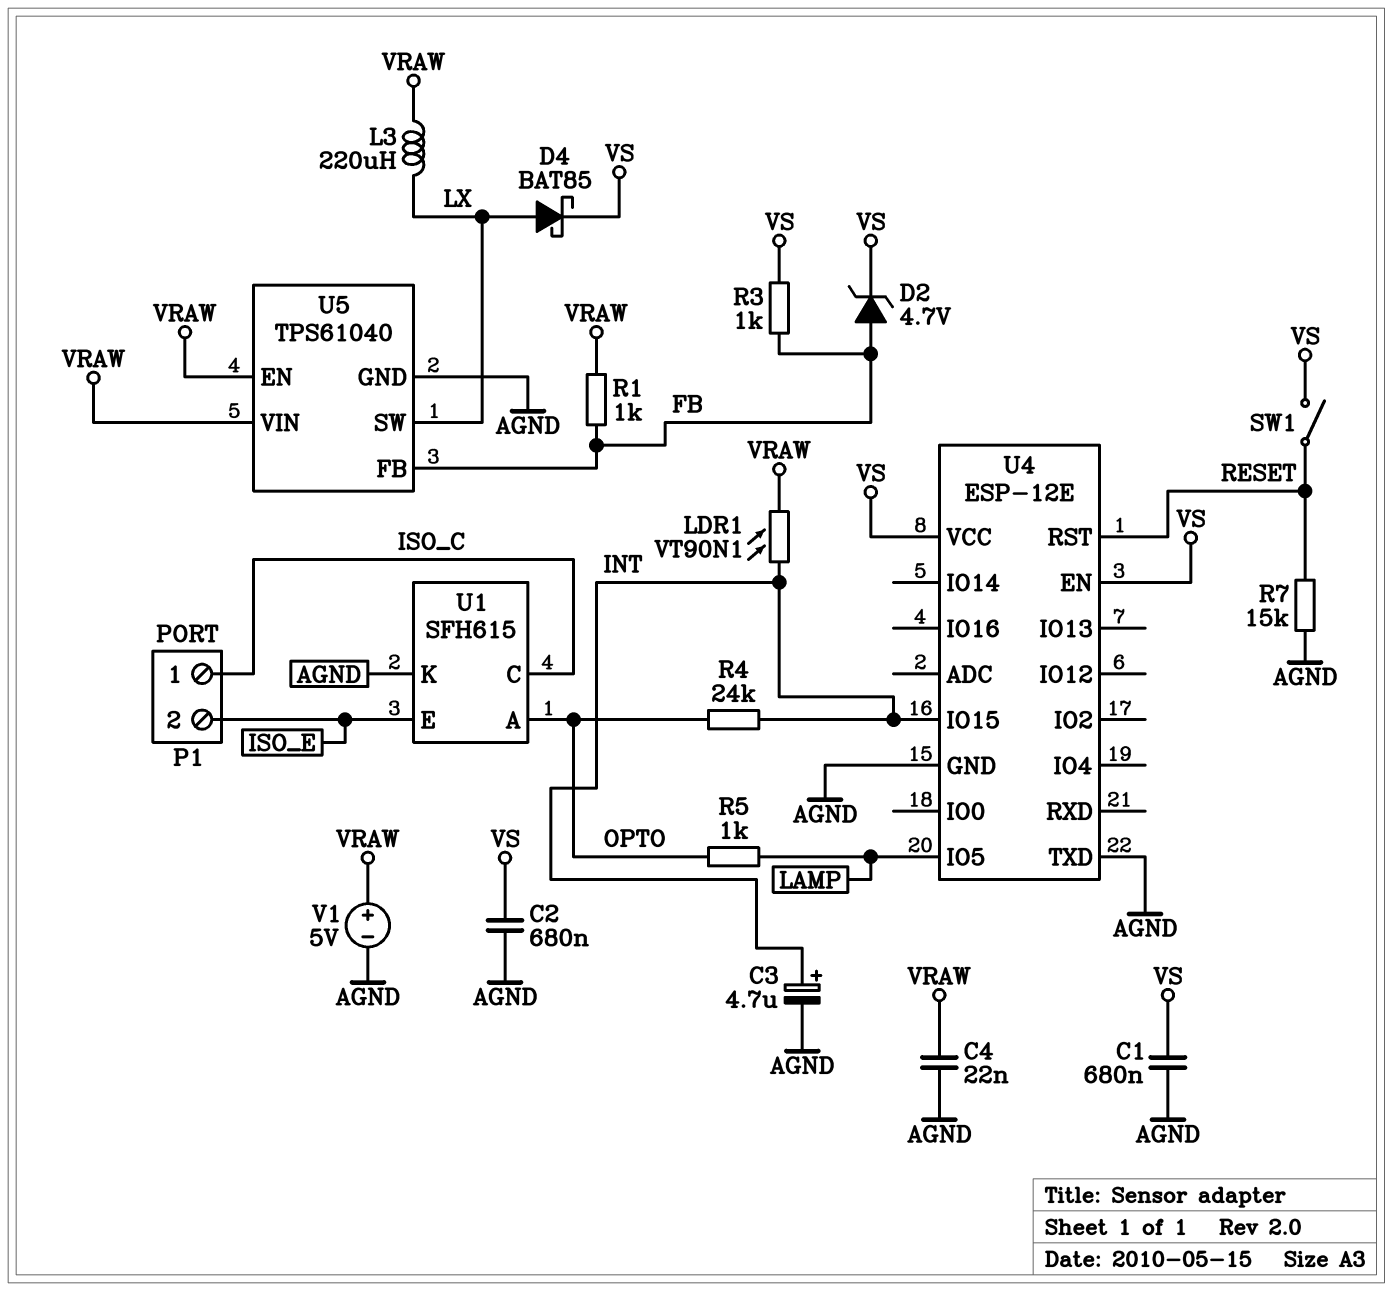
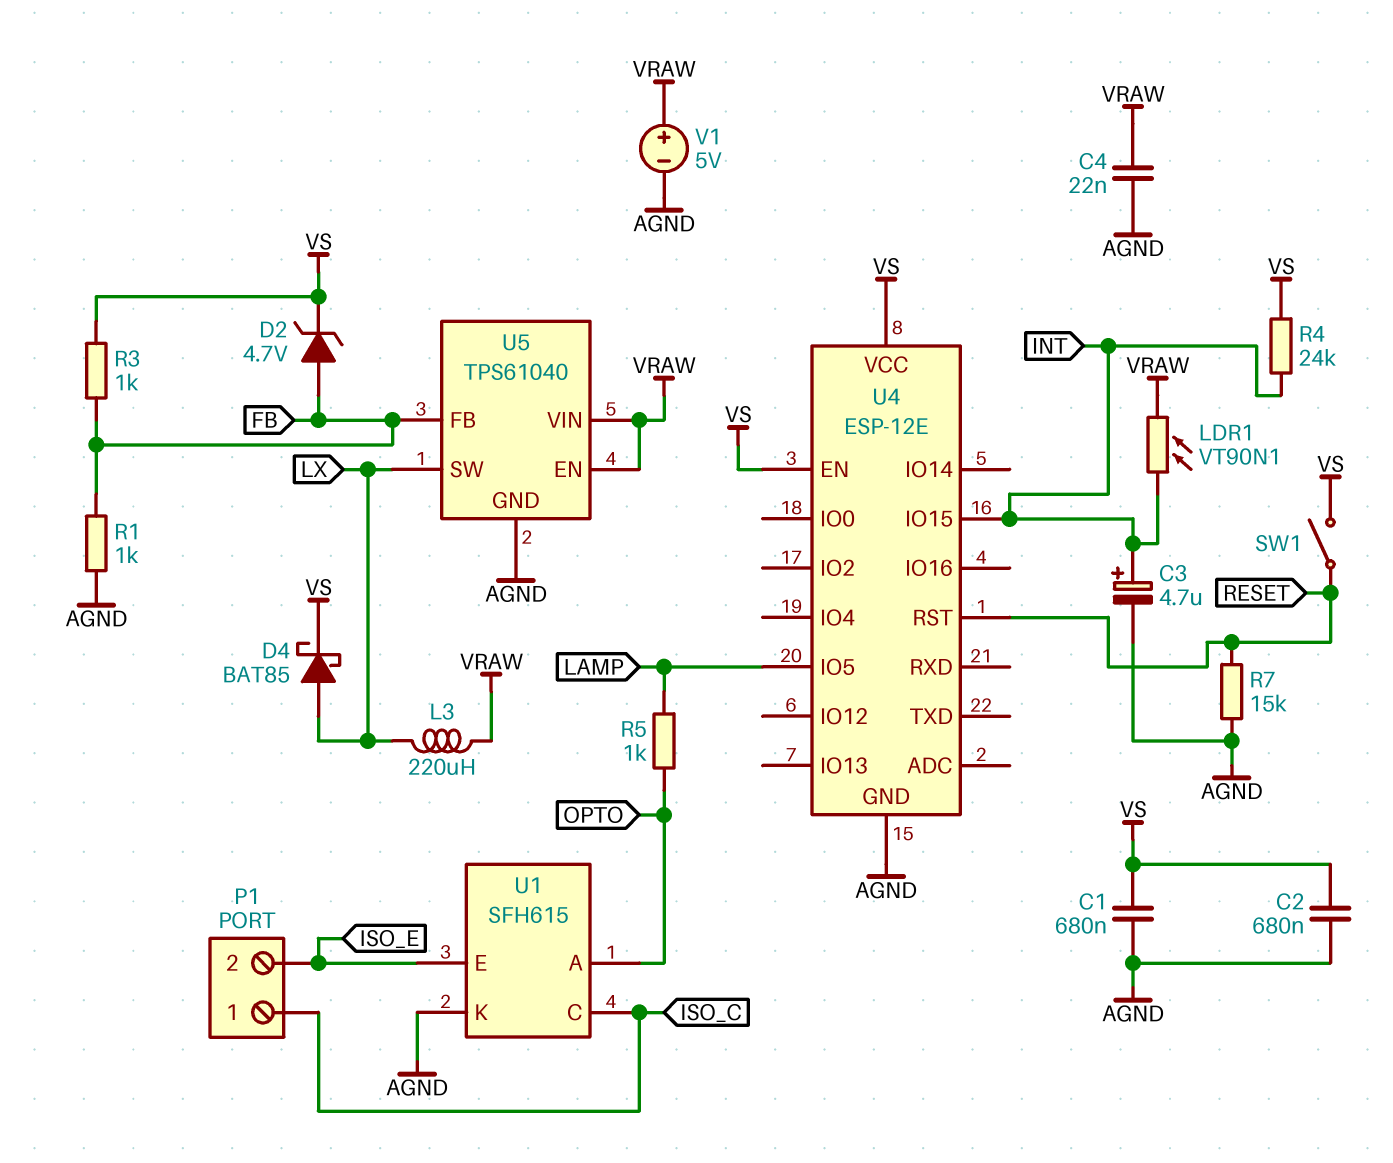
R1: 1k (FB, VRAW) -> 1k (AGND, FB)
R4: 24k (INT, OPTO) -> 24k (INT, VS)
U4 pin TXD: AGND -> none

